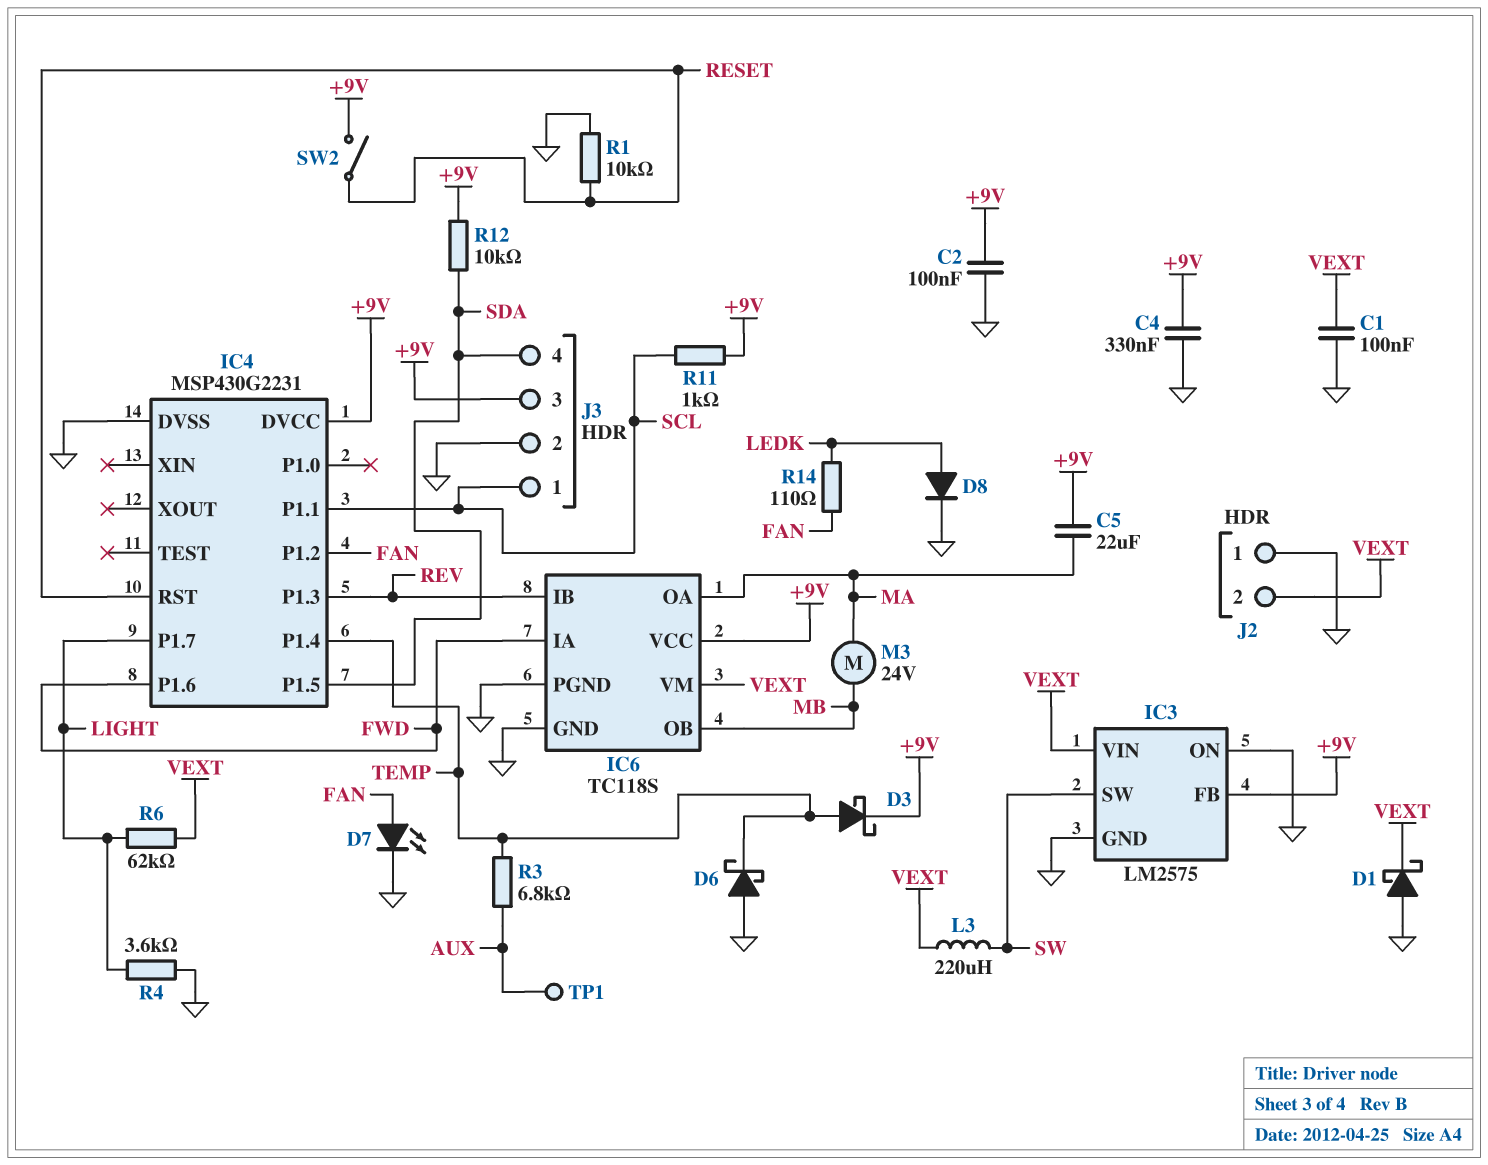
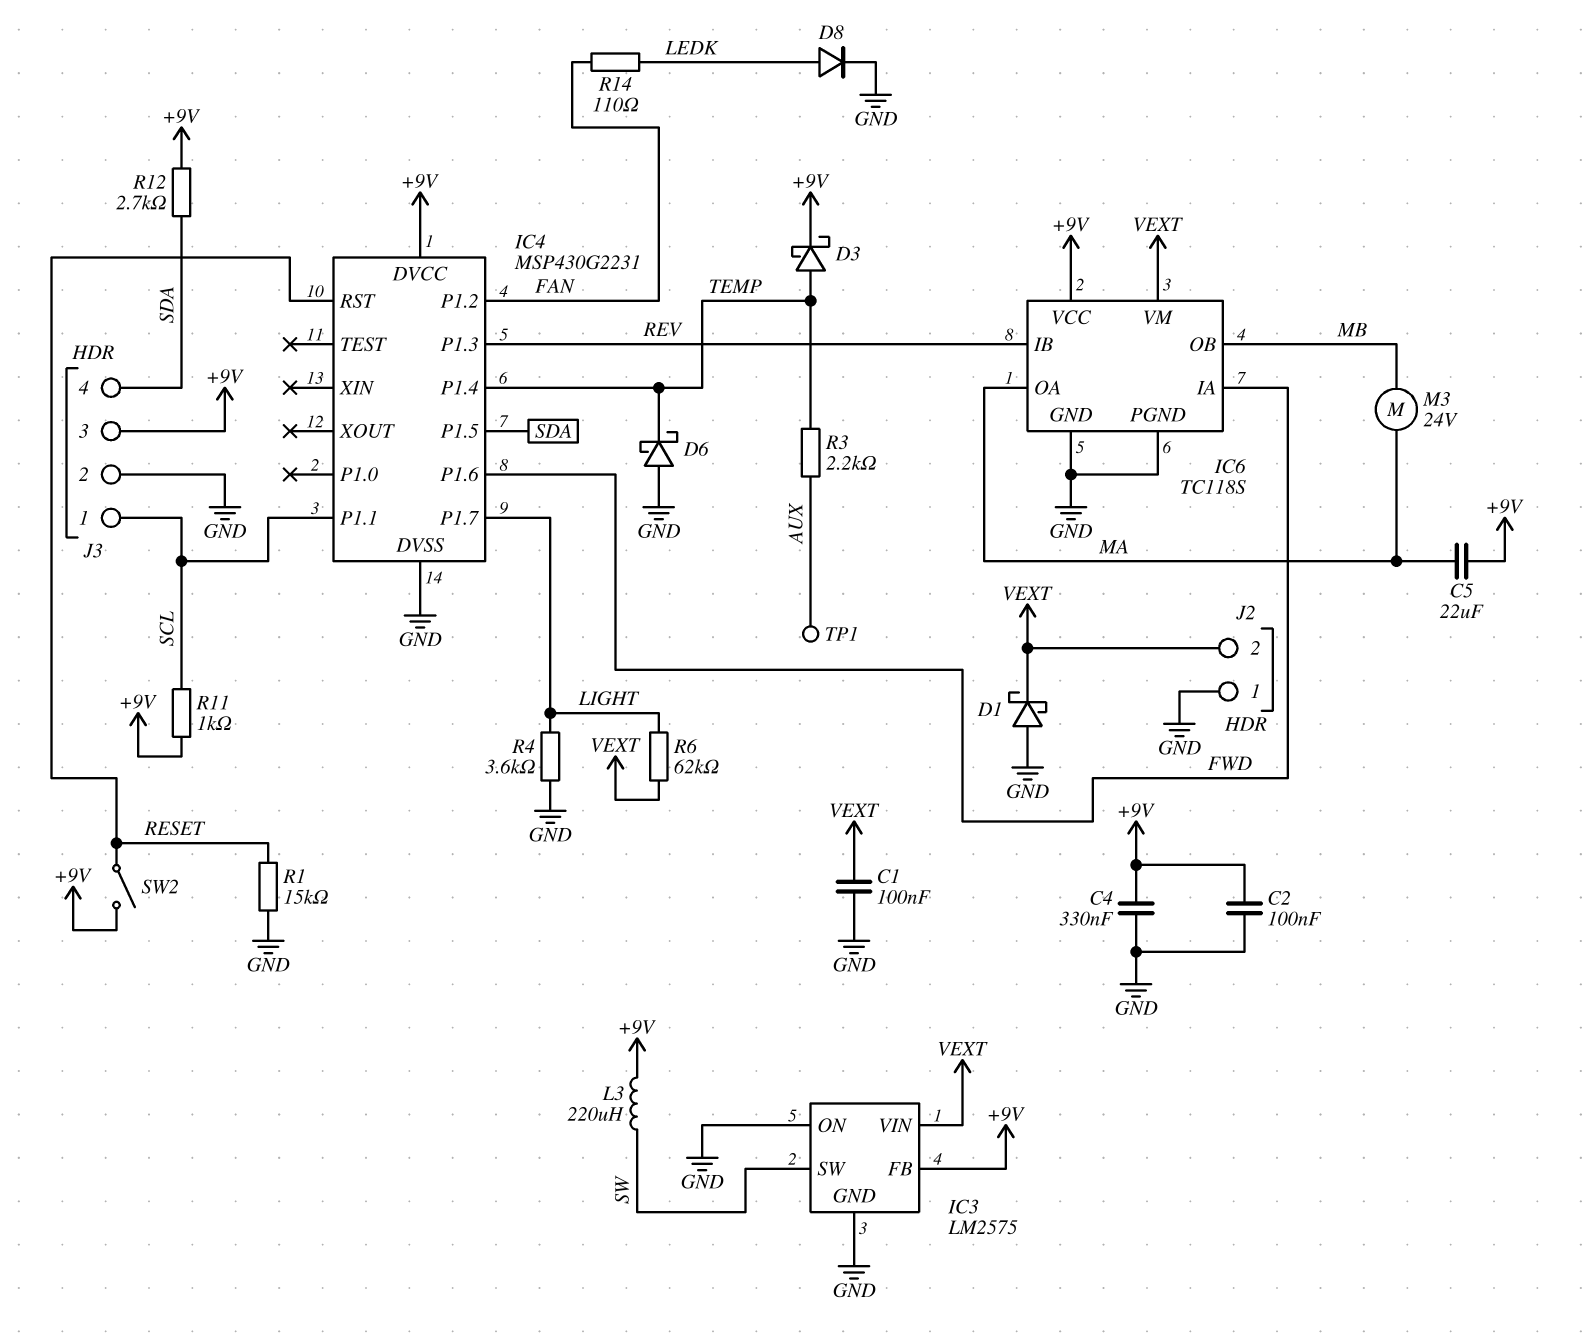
D7: LED (A FAN, K GND) -> none
L3: 220uH (SW, VEXT) -> 220uH (+9V, SW)
R1: 10k (GND, RESET) -> 15k (GND, RESET)
R3: 6.8k (AUX, TEMP) -> 2.2k (AUX, TEMP)
R12: 10k (+9V, SDA) -> 2.7k (+9V, SDA)

